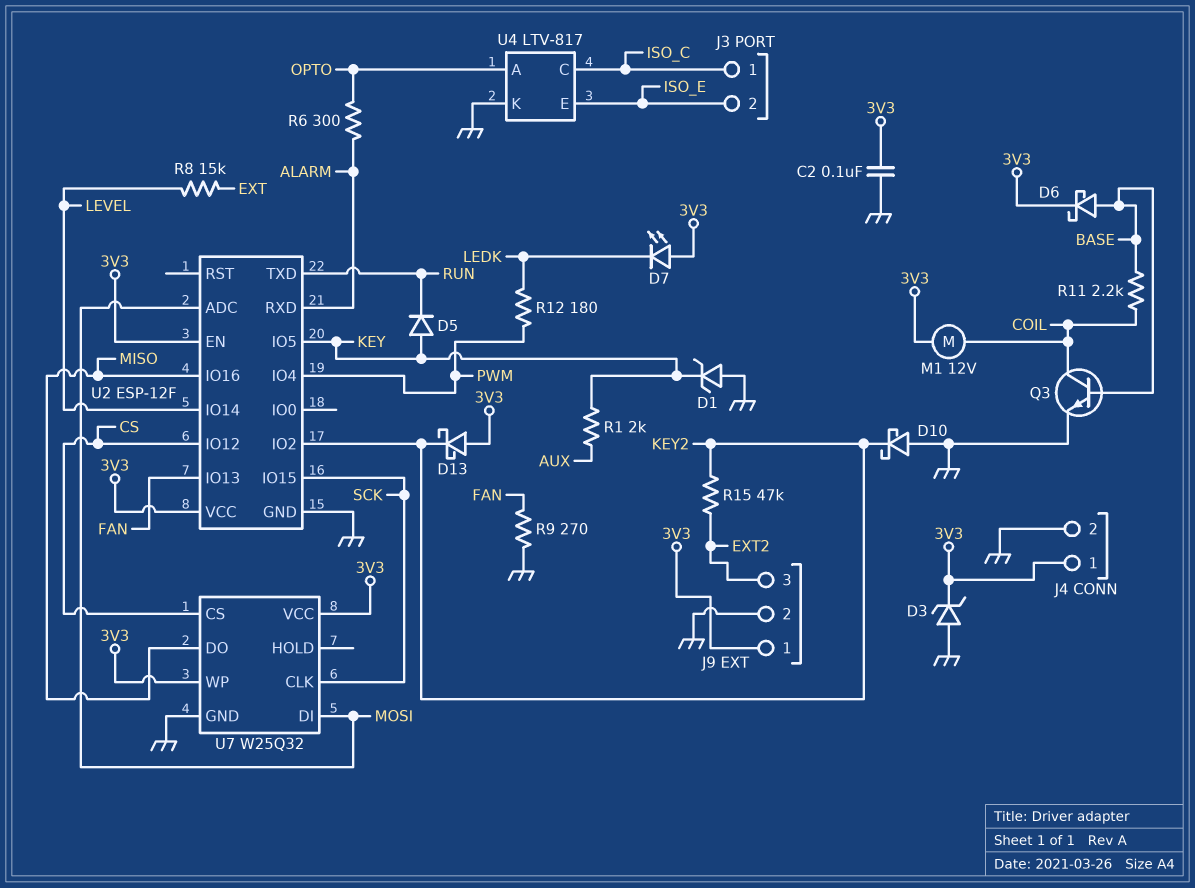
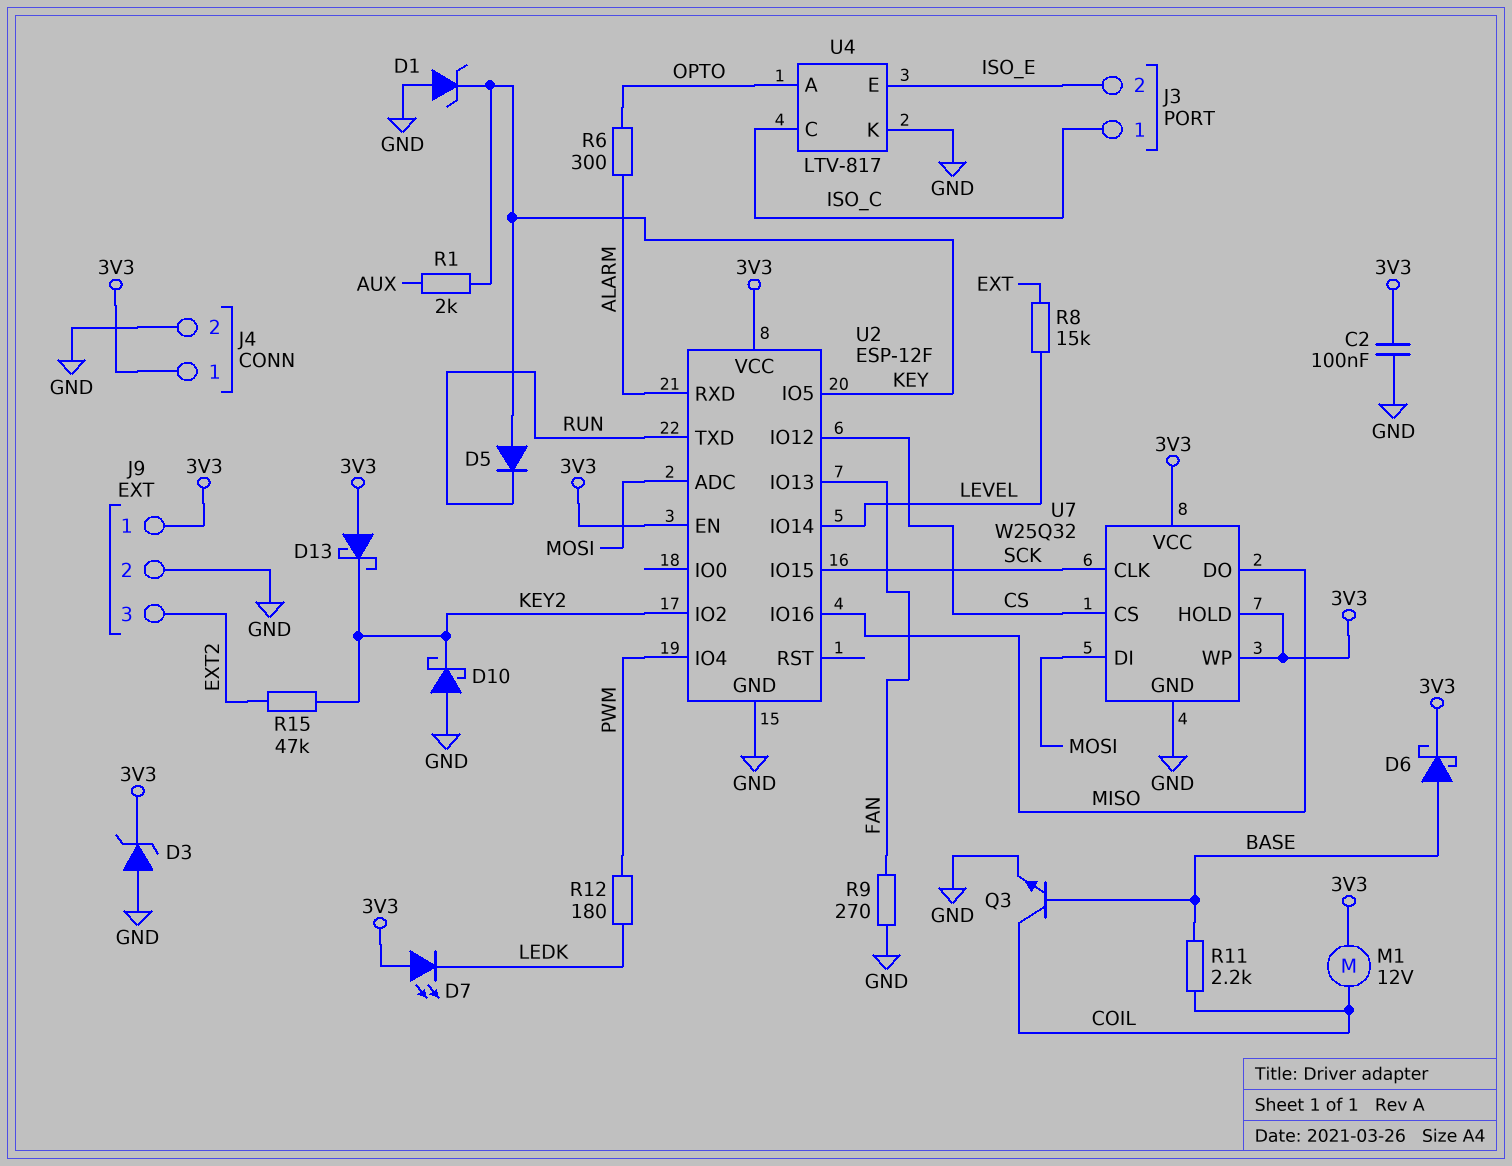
U7 pin HOLD: none -> 3V3

